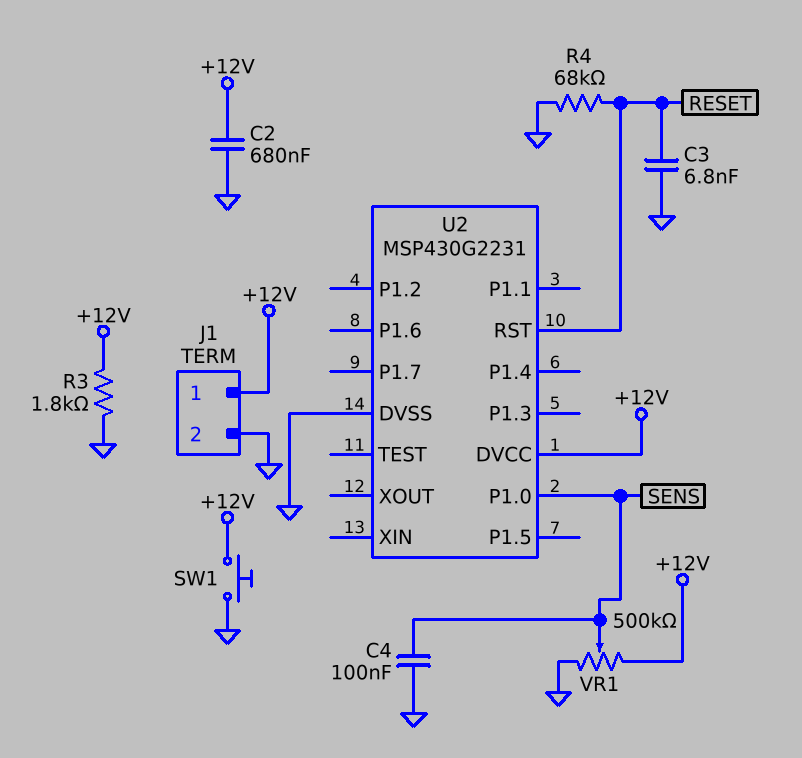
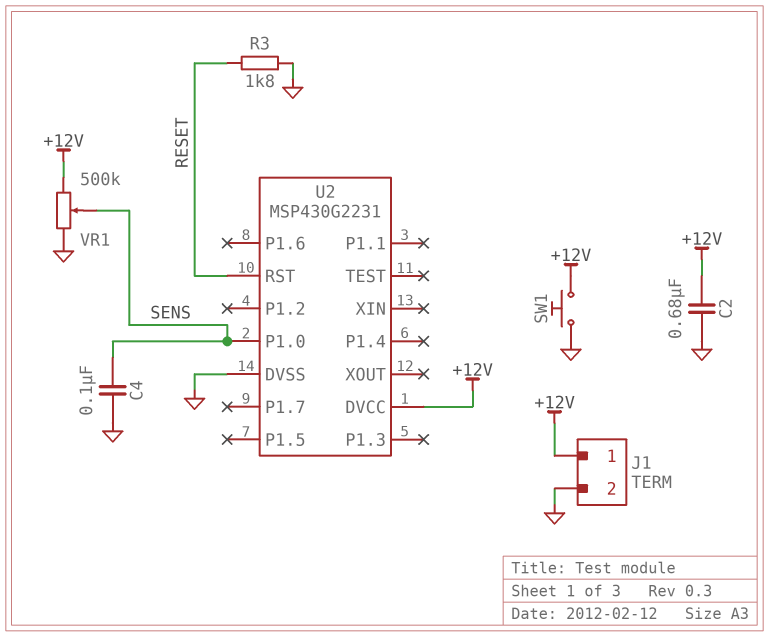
C3: 6.8nF (GND, RESET) -> none
R3: 1.8k (+12V, GND) -> 1.8k (GND, RESET)
R4: 68k (GND, RESET) -> none

